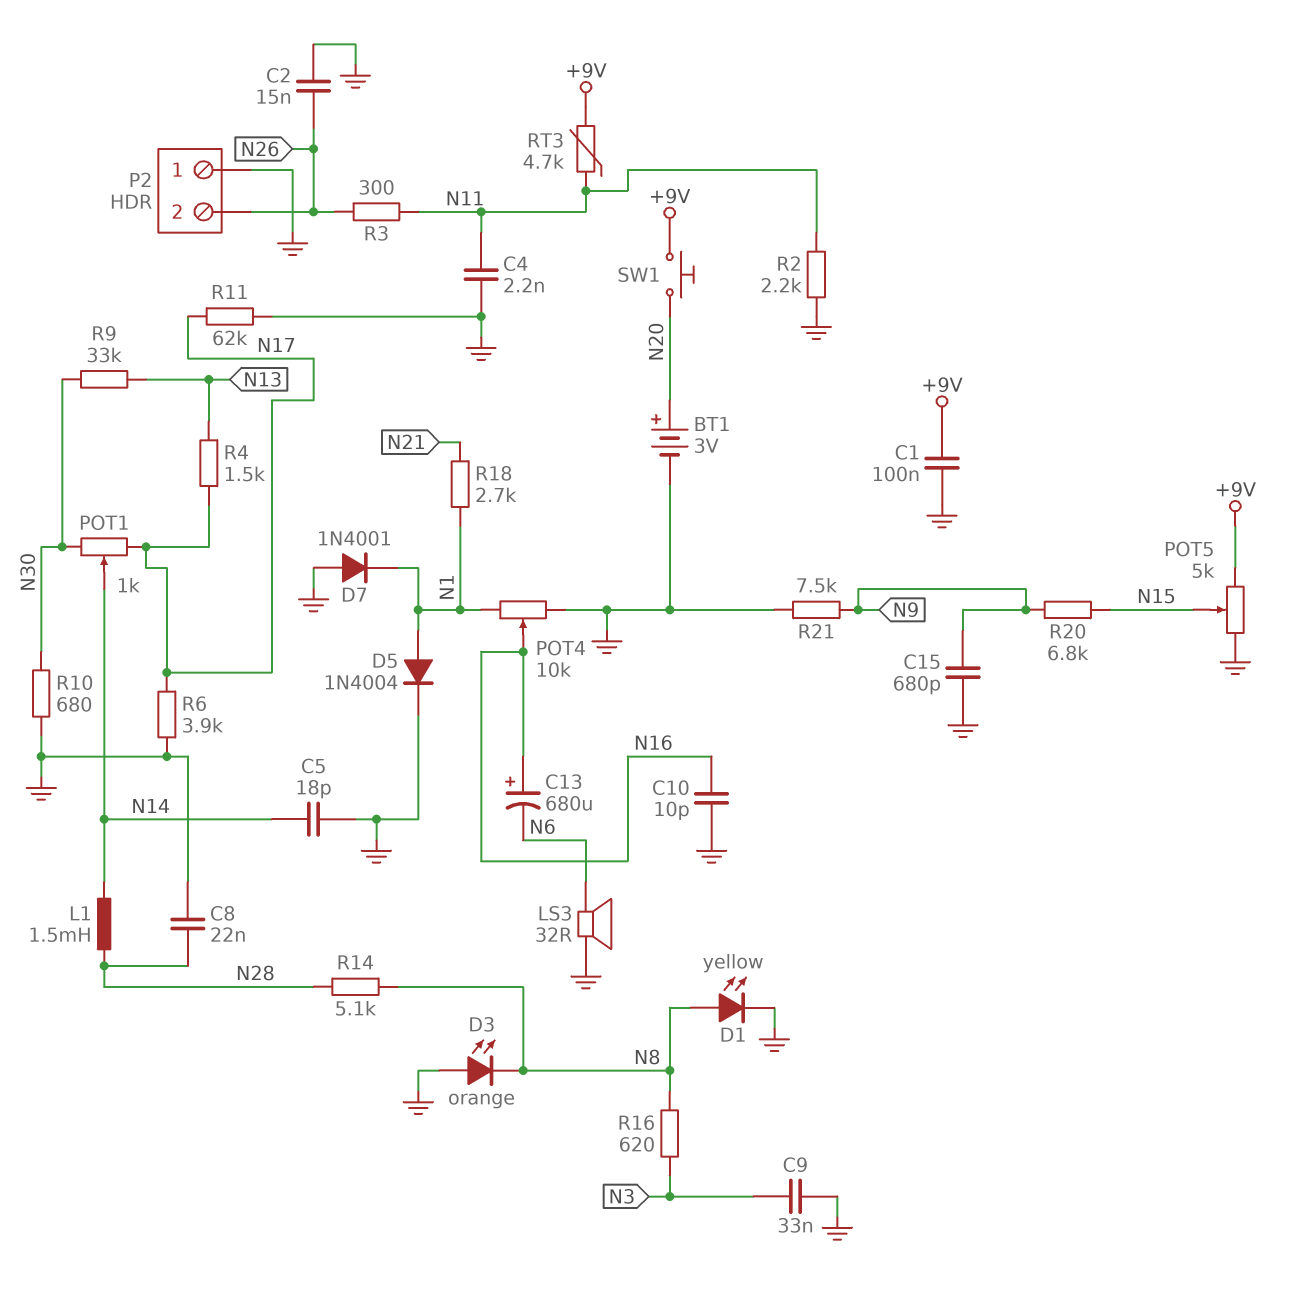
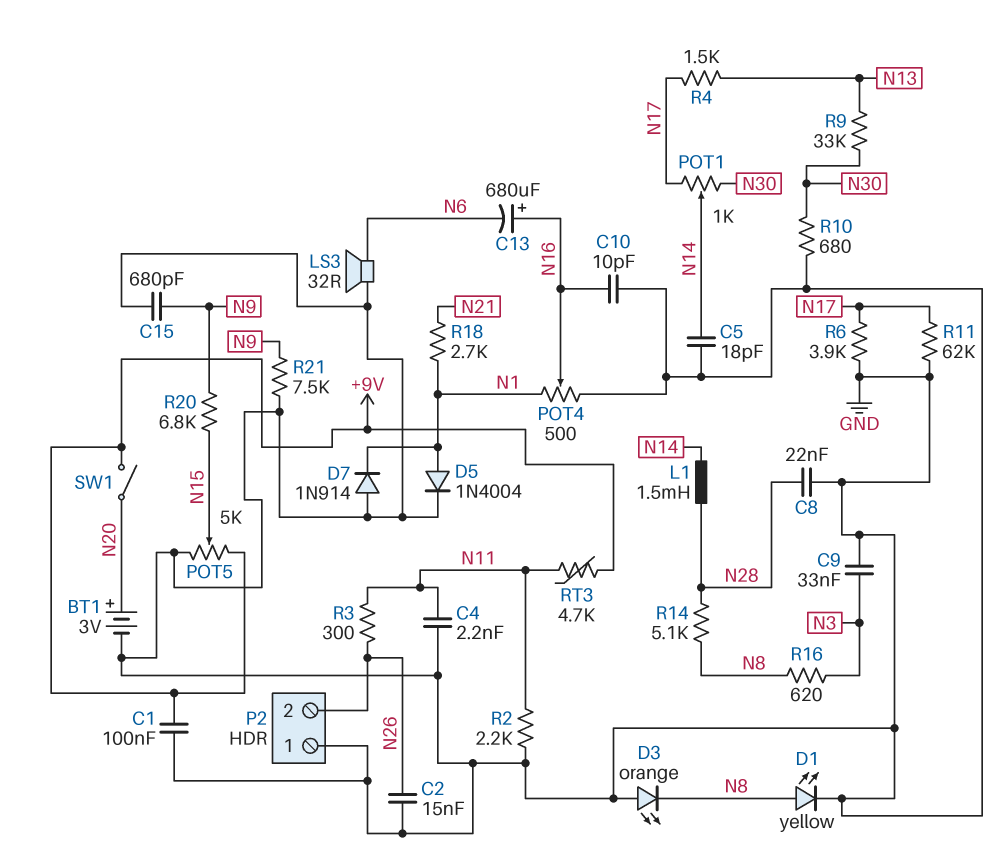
D7: diode 1N4001 (A GND, K N1) -> diode 1N914 (A GND, K N1)
POT4: 10k (GND, N1, wiper N16) -> 500 (GND, N1, wiper N16)
SW1: button (+9V, N20) -> switch (+9V, N20)

